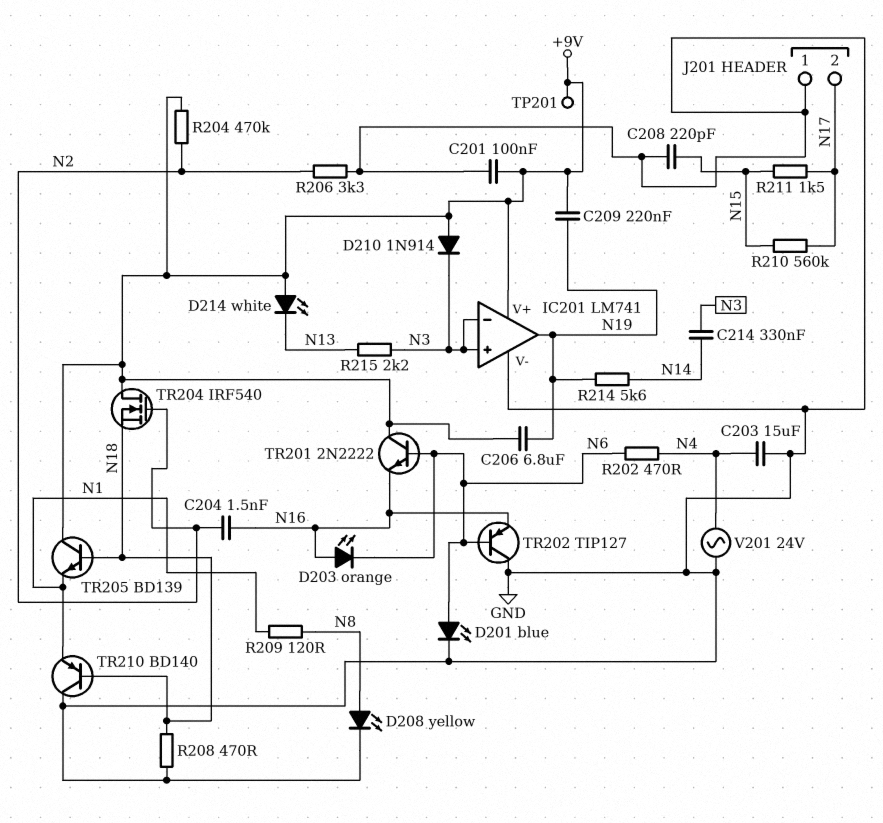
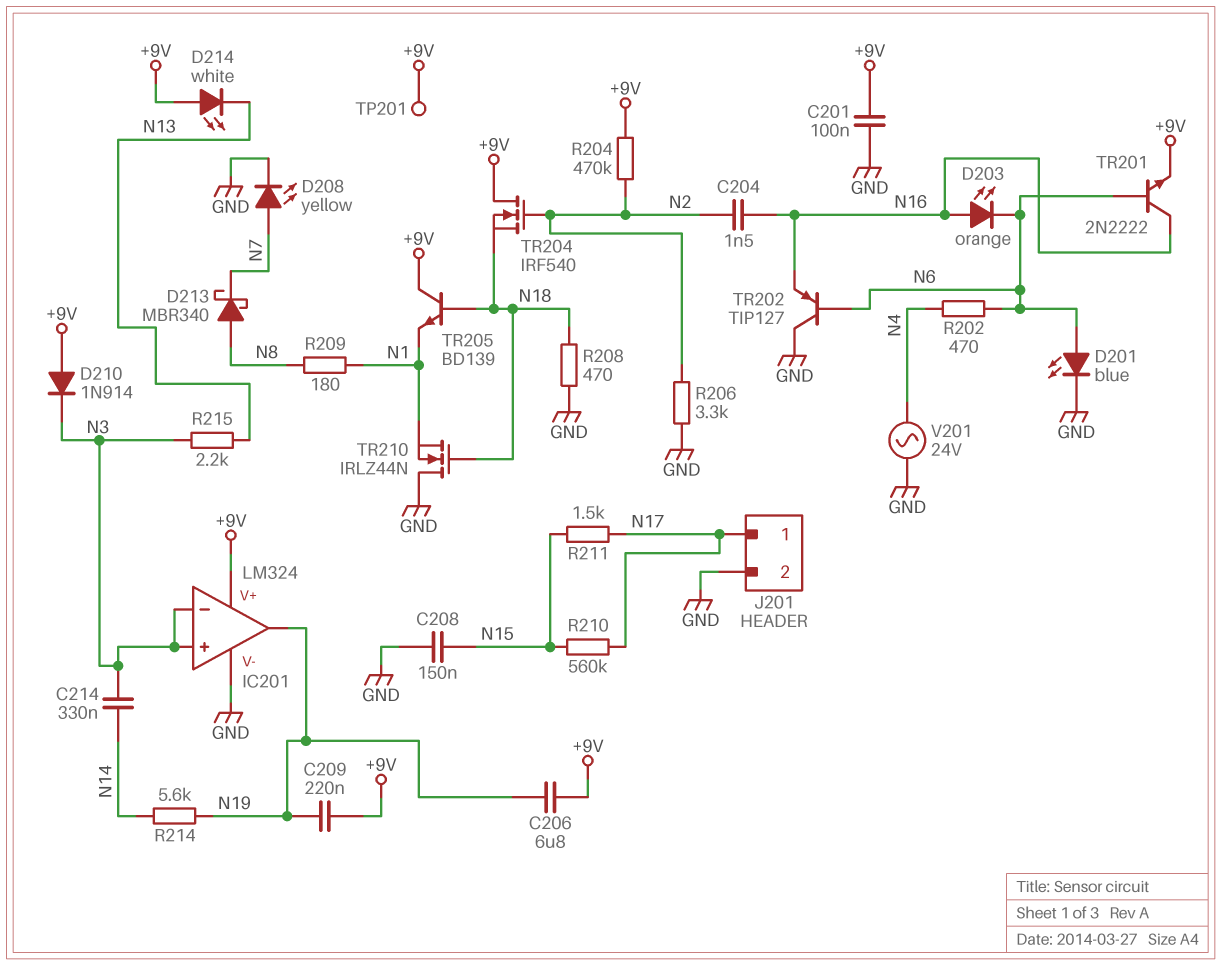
C203: 15uF (GND, N4) -> none
C208: 220pF (GND, N15) -> 150nF (GND, N15)
D208: LED yellow (A N8, K GND) -> LED yellow (A N7, K GND)
D213: none -> schottky MBR340 (A N8, K N7)
IC201: LM741 -> LM324
J201 pin 1: GND -> N17
J201 pin 2: N17 -> GND
R209: 120 (N1, N8) -> 180 (N1, N8)
TR201: NPN 2N2222 (B N6, C +9V, E N16) -> NPN 2N2222 (B N6, C N16, E +9V)
TR210: PNP BD140 (B N18, C GND, E N1) -> NMOS IRLZ44N (G N18, D GND, S N1)

